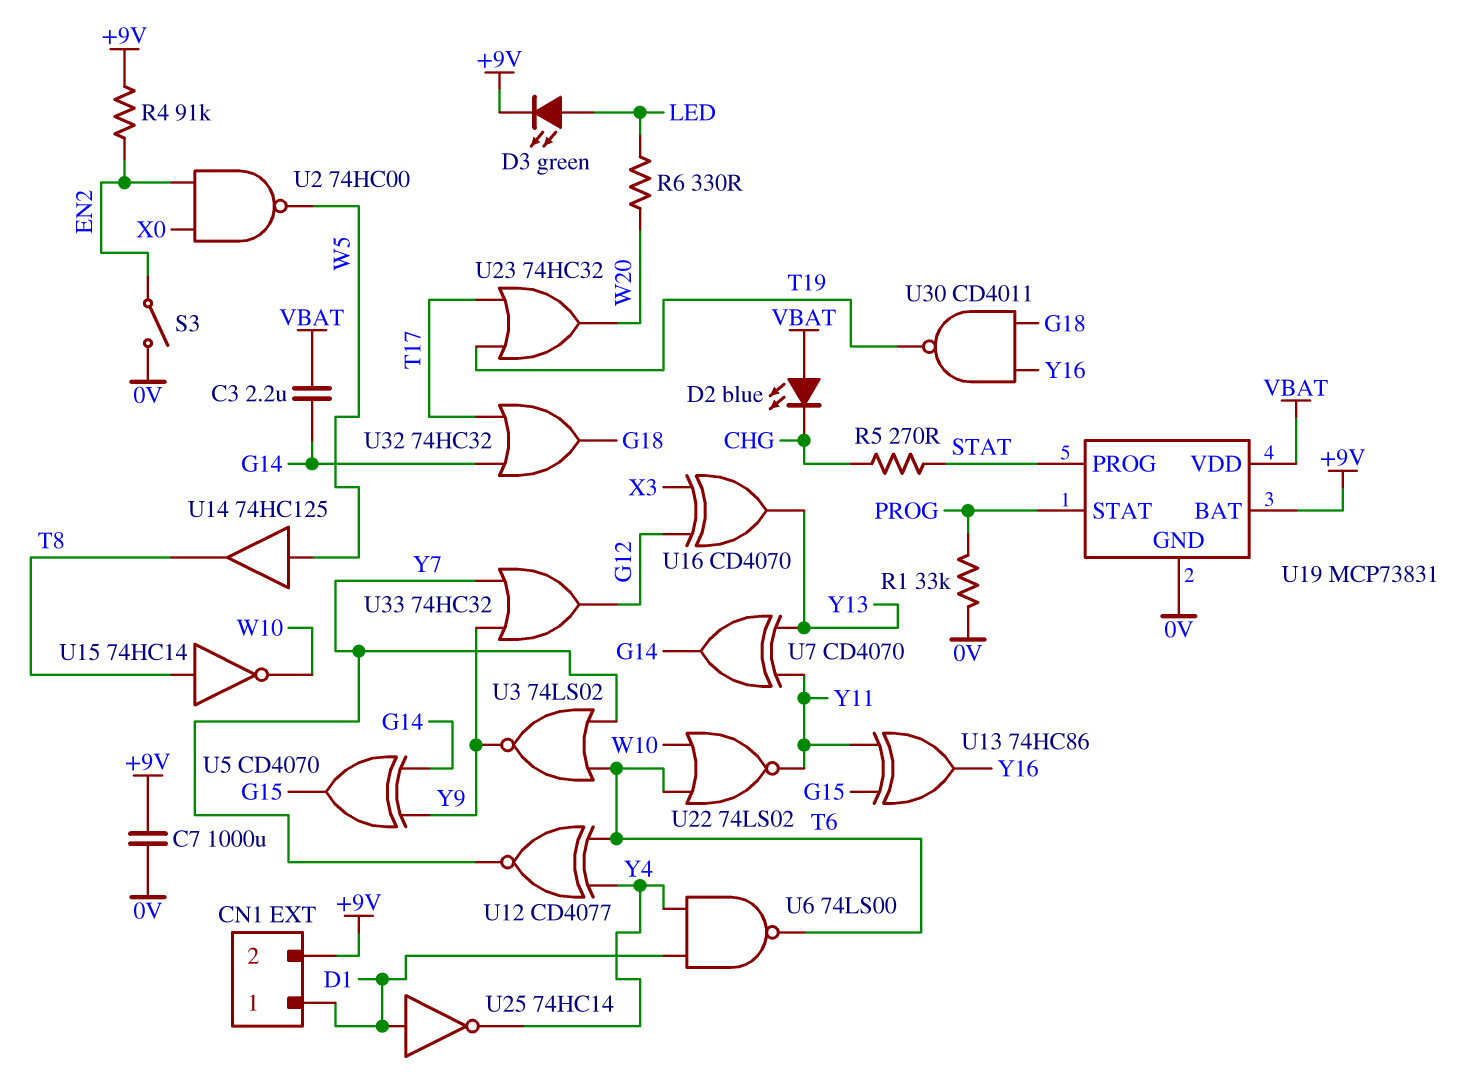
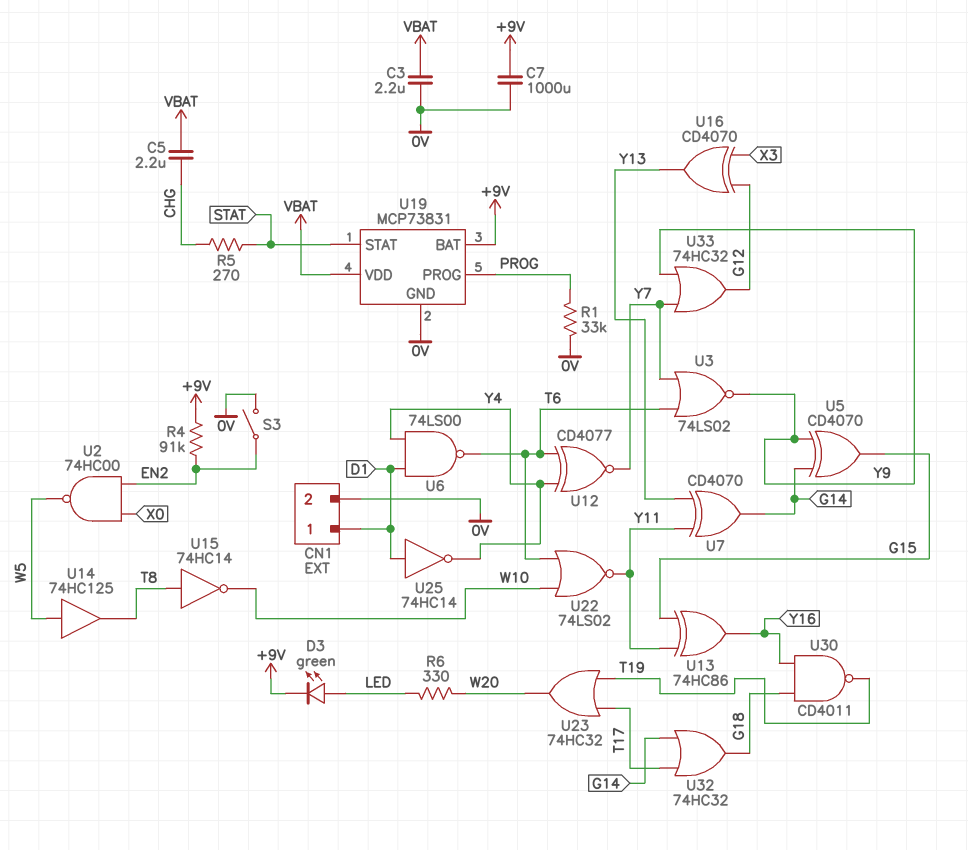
C3: 2.2uF (G14, VBAT) -> 2.2uF (0V, VBAT)
C5: none -> 2.2uF (CHG, VBAT)
CN1 pin 2: +9V -> 0V
D2: LED blue (A VBAT, K CHG) -> none
U19 pin PROG: STAT -> PROG
U19 pin STAT: PROG -> STAT

